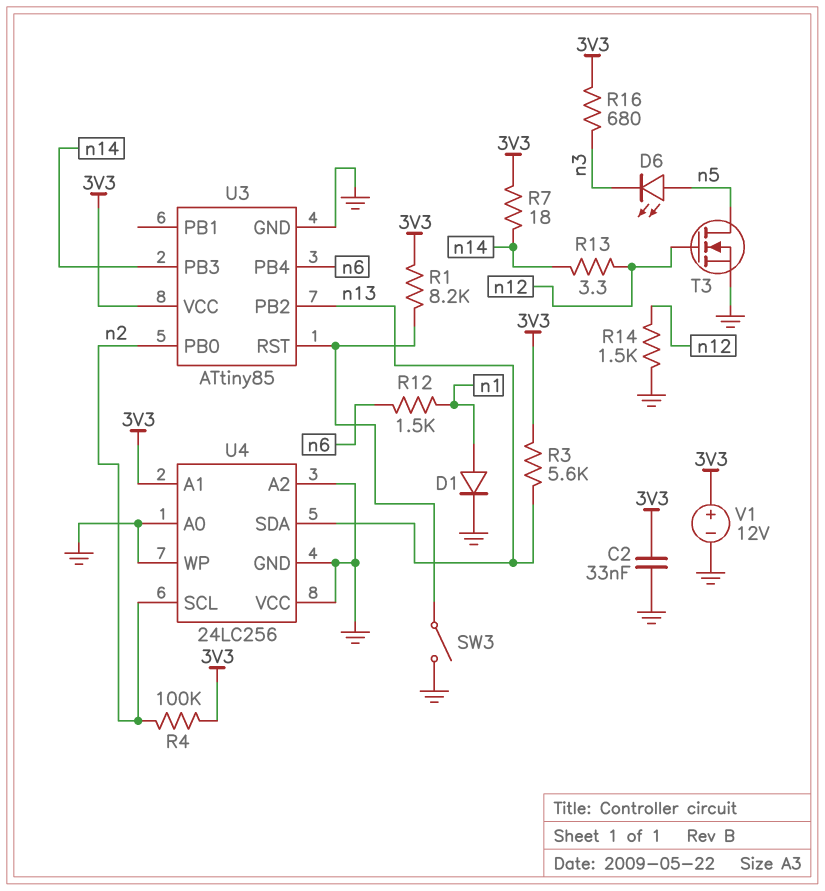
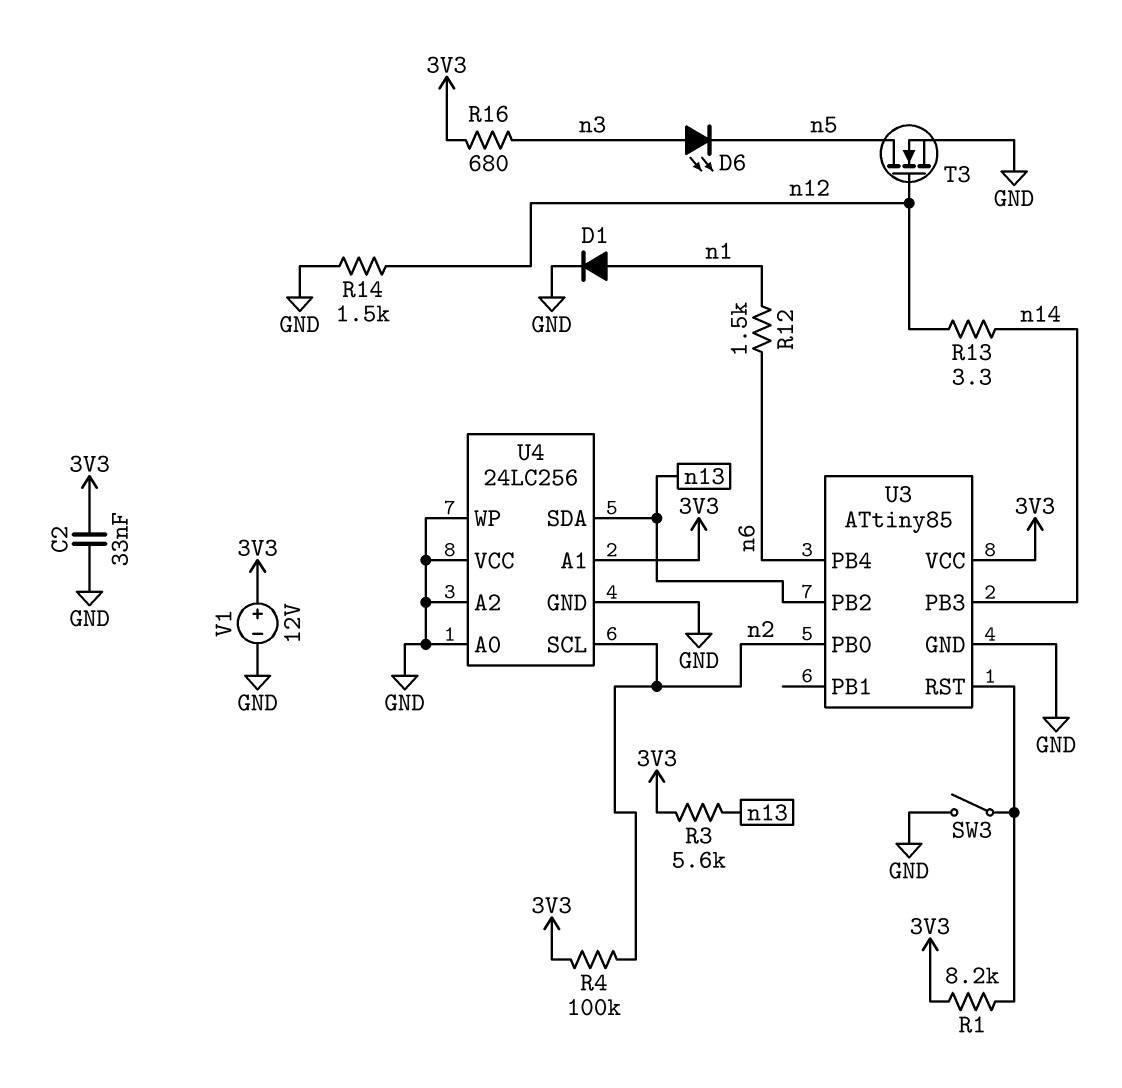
D6: LED (A n5, K n3) -> LED (A n3, K n5)
R7: 18 (3V3, n14) -> none

